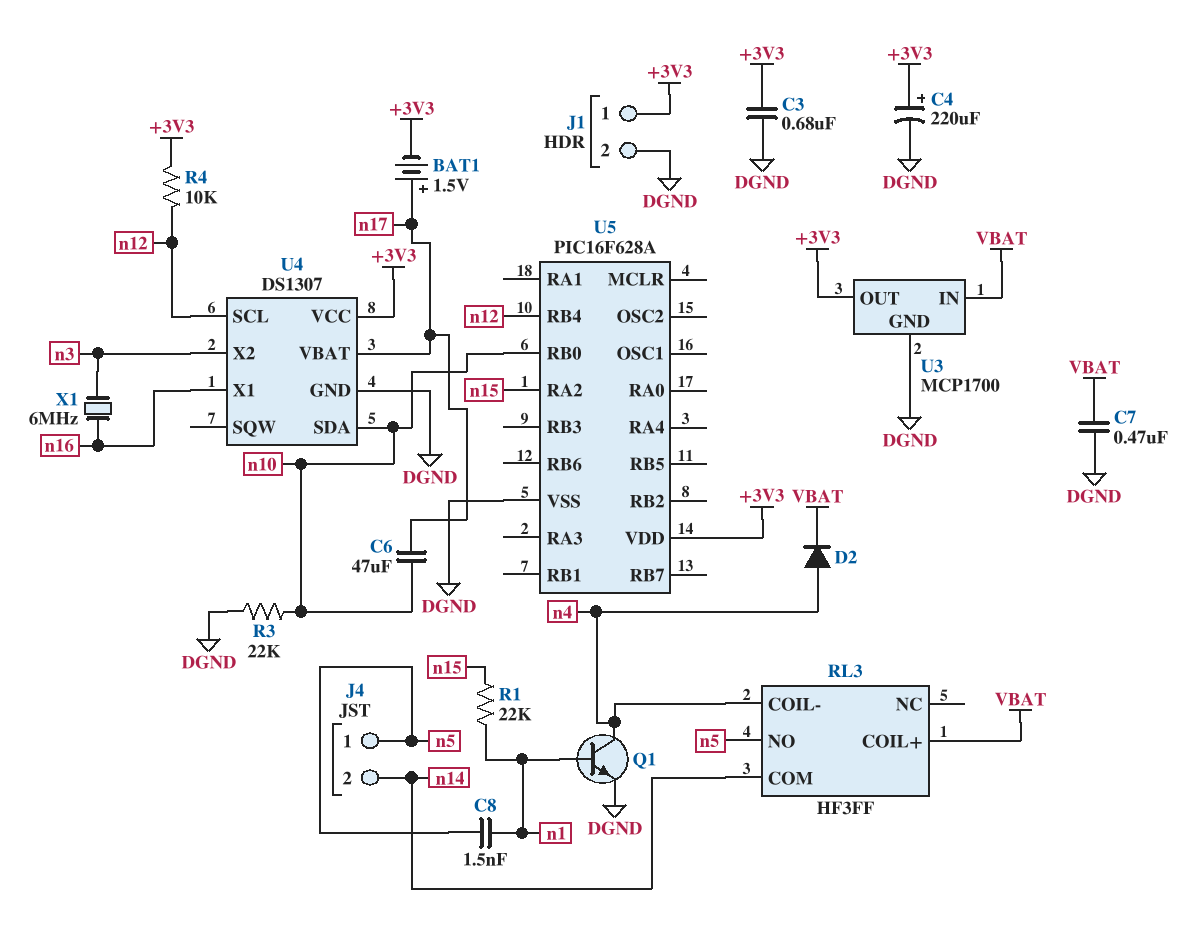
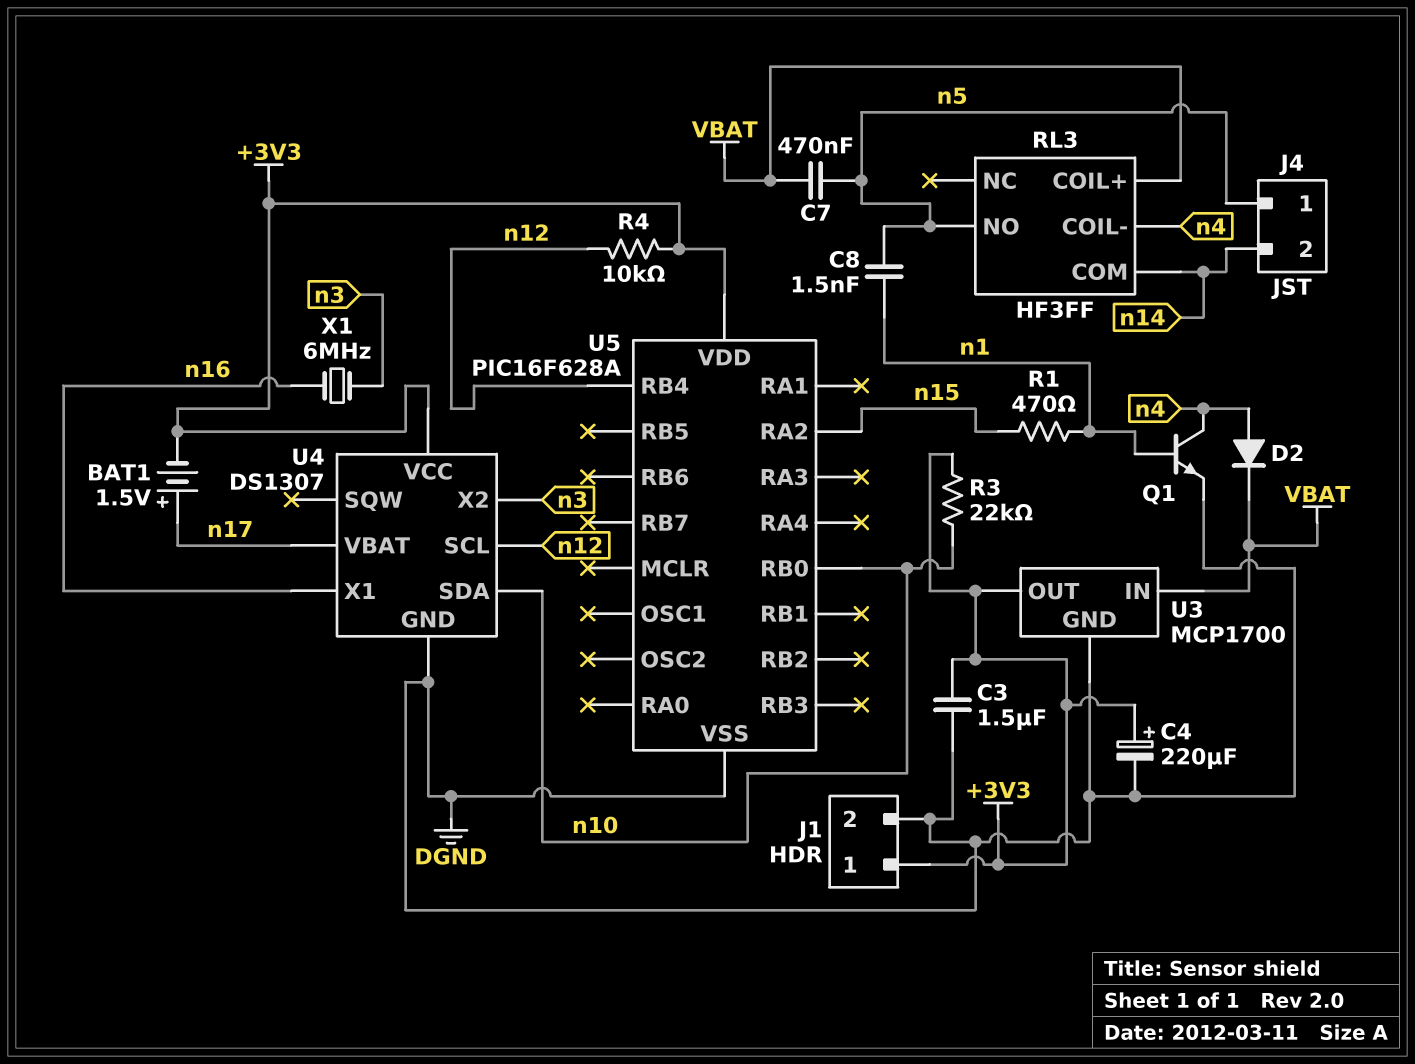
C3: 680nF (+3V3, DGND) -> 1.5uF (+3V3, DGND)
C6: 47uF (n10, n17) -> none
C7: 470nF (DGND, VBAT) -> 470nF (VBAT, n5)
R1: 22k (n1, n15) -> 470 (n1, n15)
R3: 22k (DGND, n10) -> 22k (+3V3, n10)

